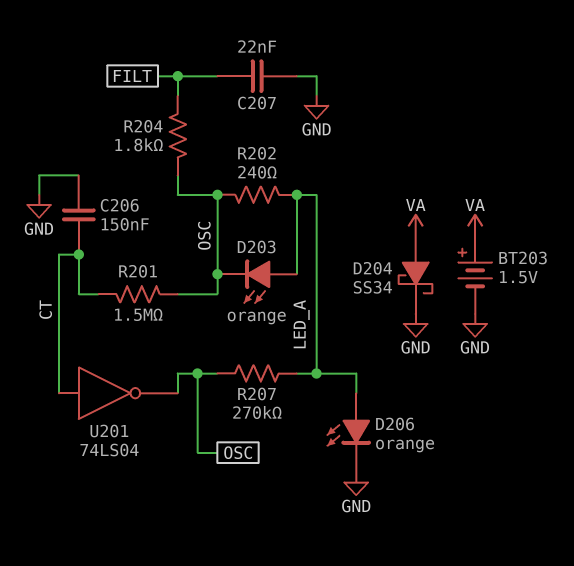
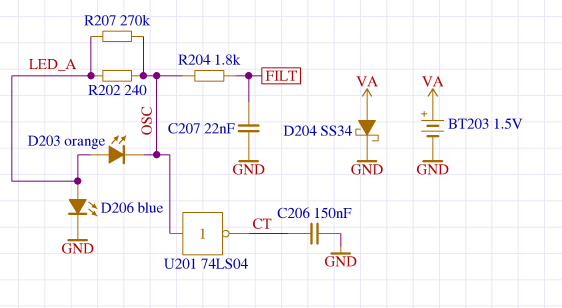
D206: LED orange (A LED_A, K GND) -> LED blue (A LED_A, K GND)
R201: 1.5M (CT, OSC) -> none
U201: NOT 74LS04 (in CT, out OSC) -> NOT 74LS04 (in OSC, out CT)

